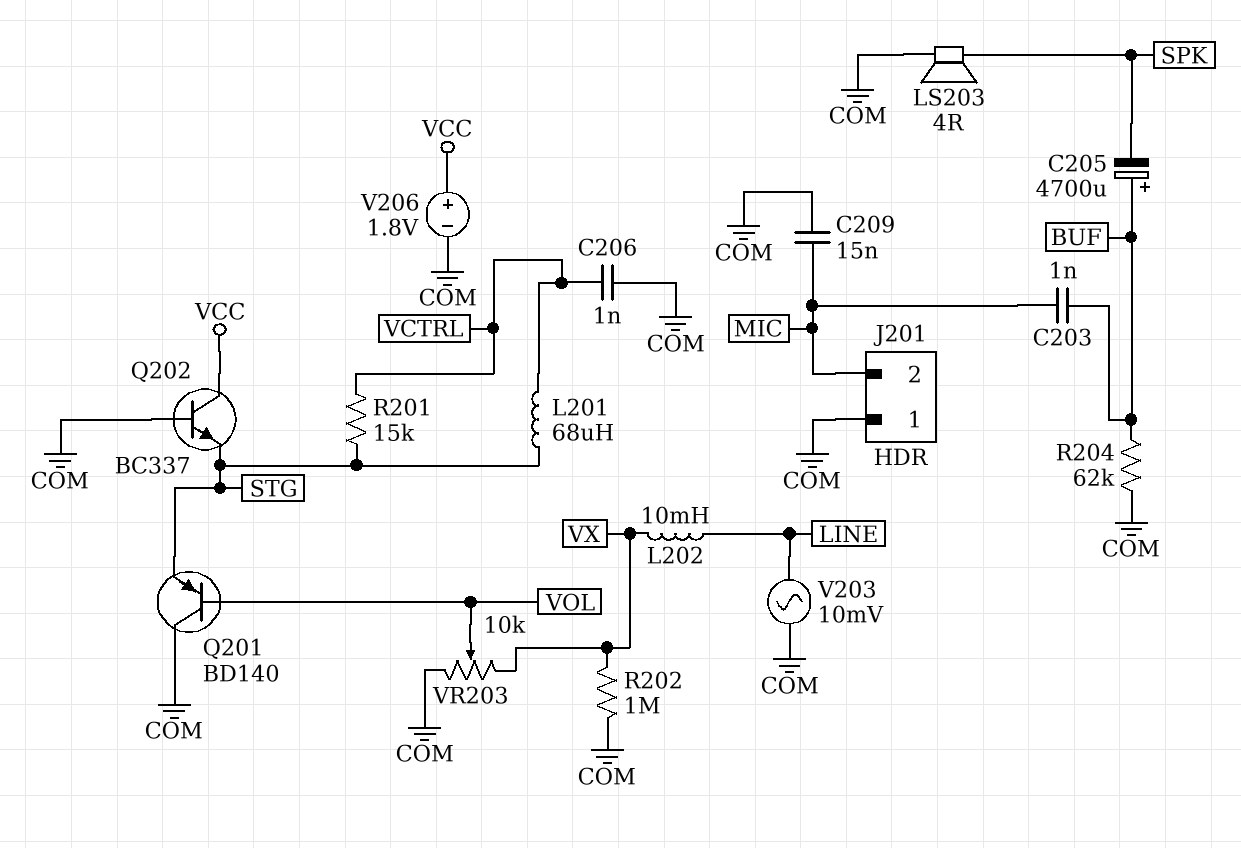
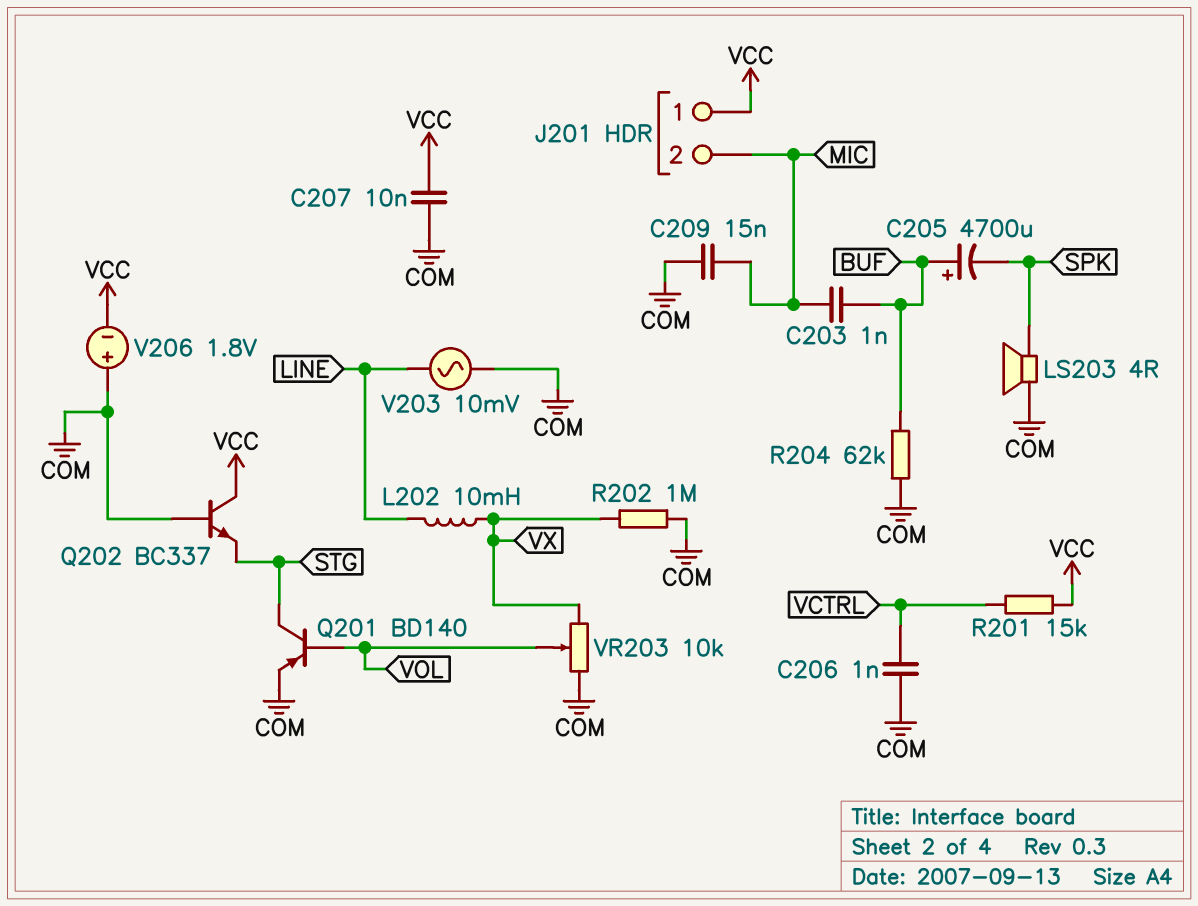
C207: none -> 10nF (COM, VCC)
J201 pin 1: COM -> VCC
L201: 68uH (STG, VCTRL) -> none
Q201: PNP BD140 (B VOL, C COM, E STG) -> PNP BD140 (B VOL, C STG, E COM)
R201: 15k (STG, VCTRL) -> 15k (VCC, VCTRL)
V206: 1.8V (plus VCC, minus COM) -> 1.8V (plus COM, minus VCC)

